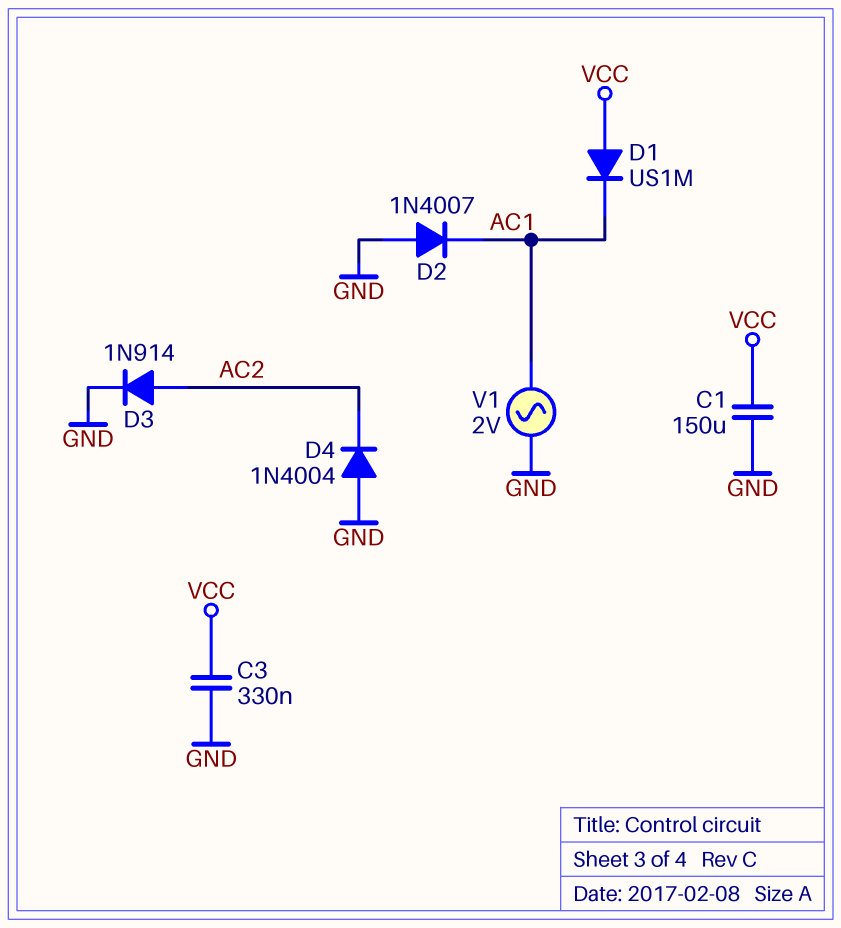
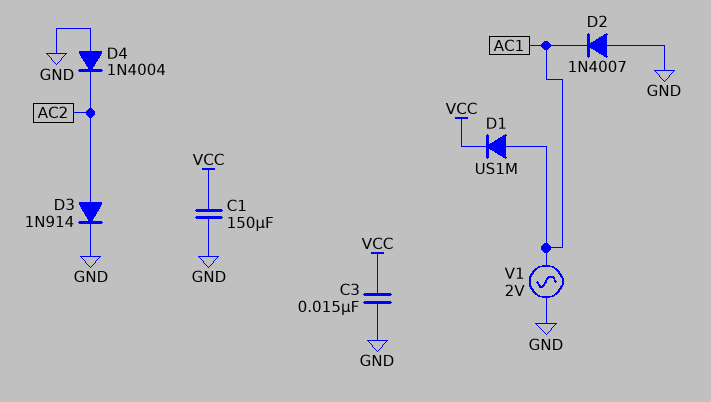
C3: 330nF (GND, VCC) -> 15nF (GND, VCC)
D1: diode US1M (A VCC, K AC1) -> diode US1M (A AC1, K VCC)

